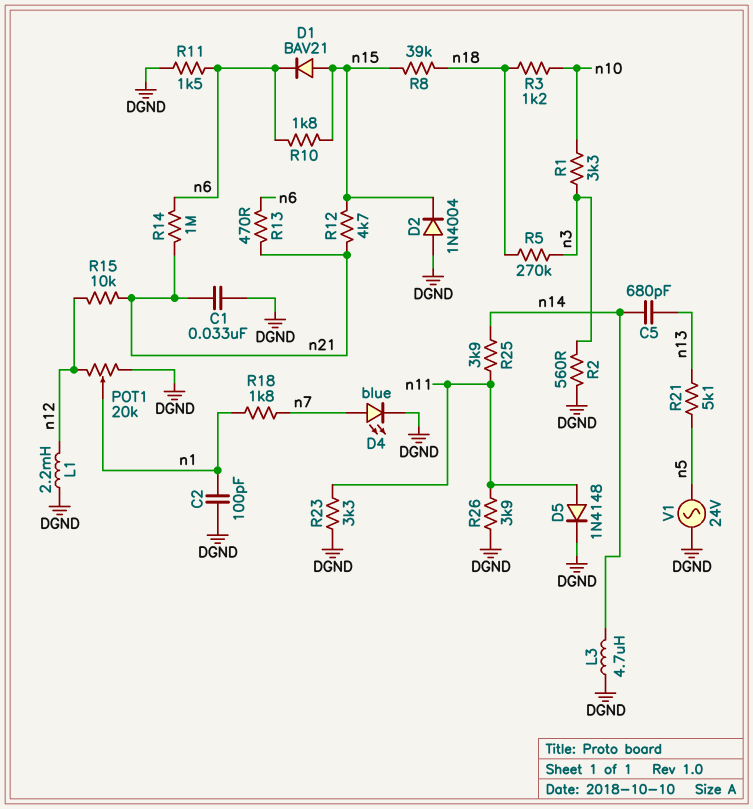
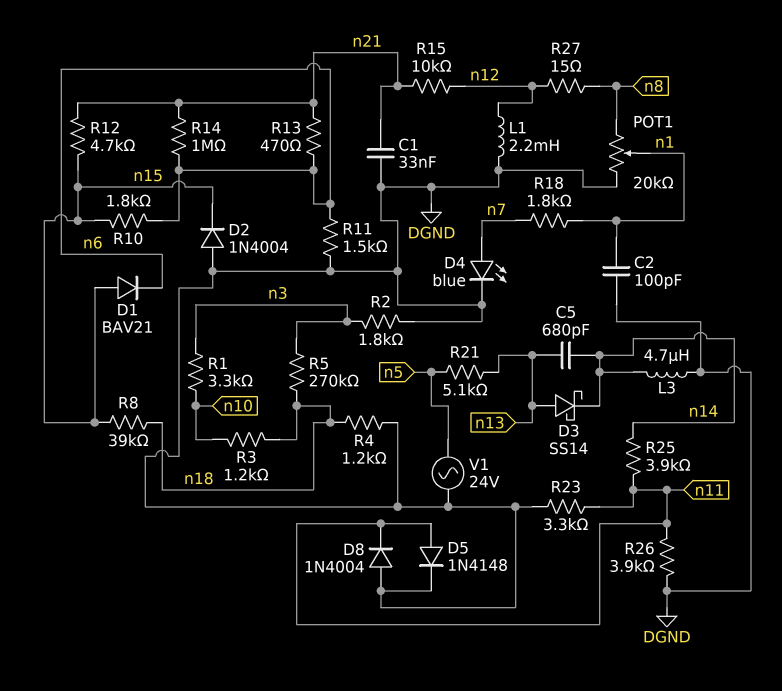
D3: none -> schottky SS14 (A n13, K n14)
D8: none -> diode 1N4004 (A DGND, K n11)
POT1: 20k (DGND, n12, wiper n1) -> 20k (DGND, n8, wiper n1)
R2: 560 (DGND, n3) -> 1.8k (DGND, n3)
R4: none -> 1.2k (DGND, n18)
R27: none -> 15 (n8, n12)

